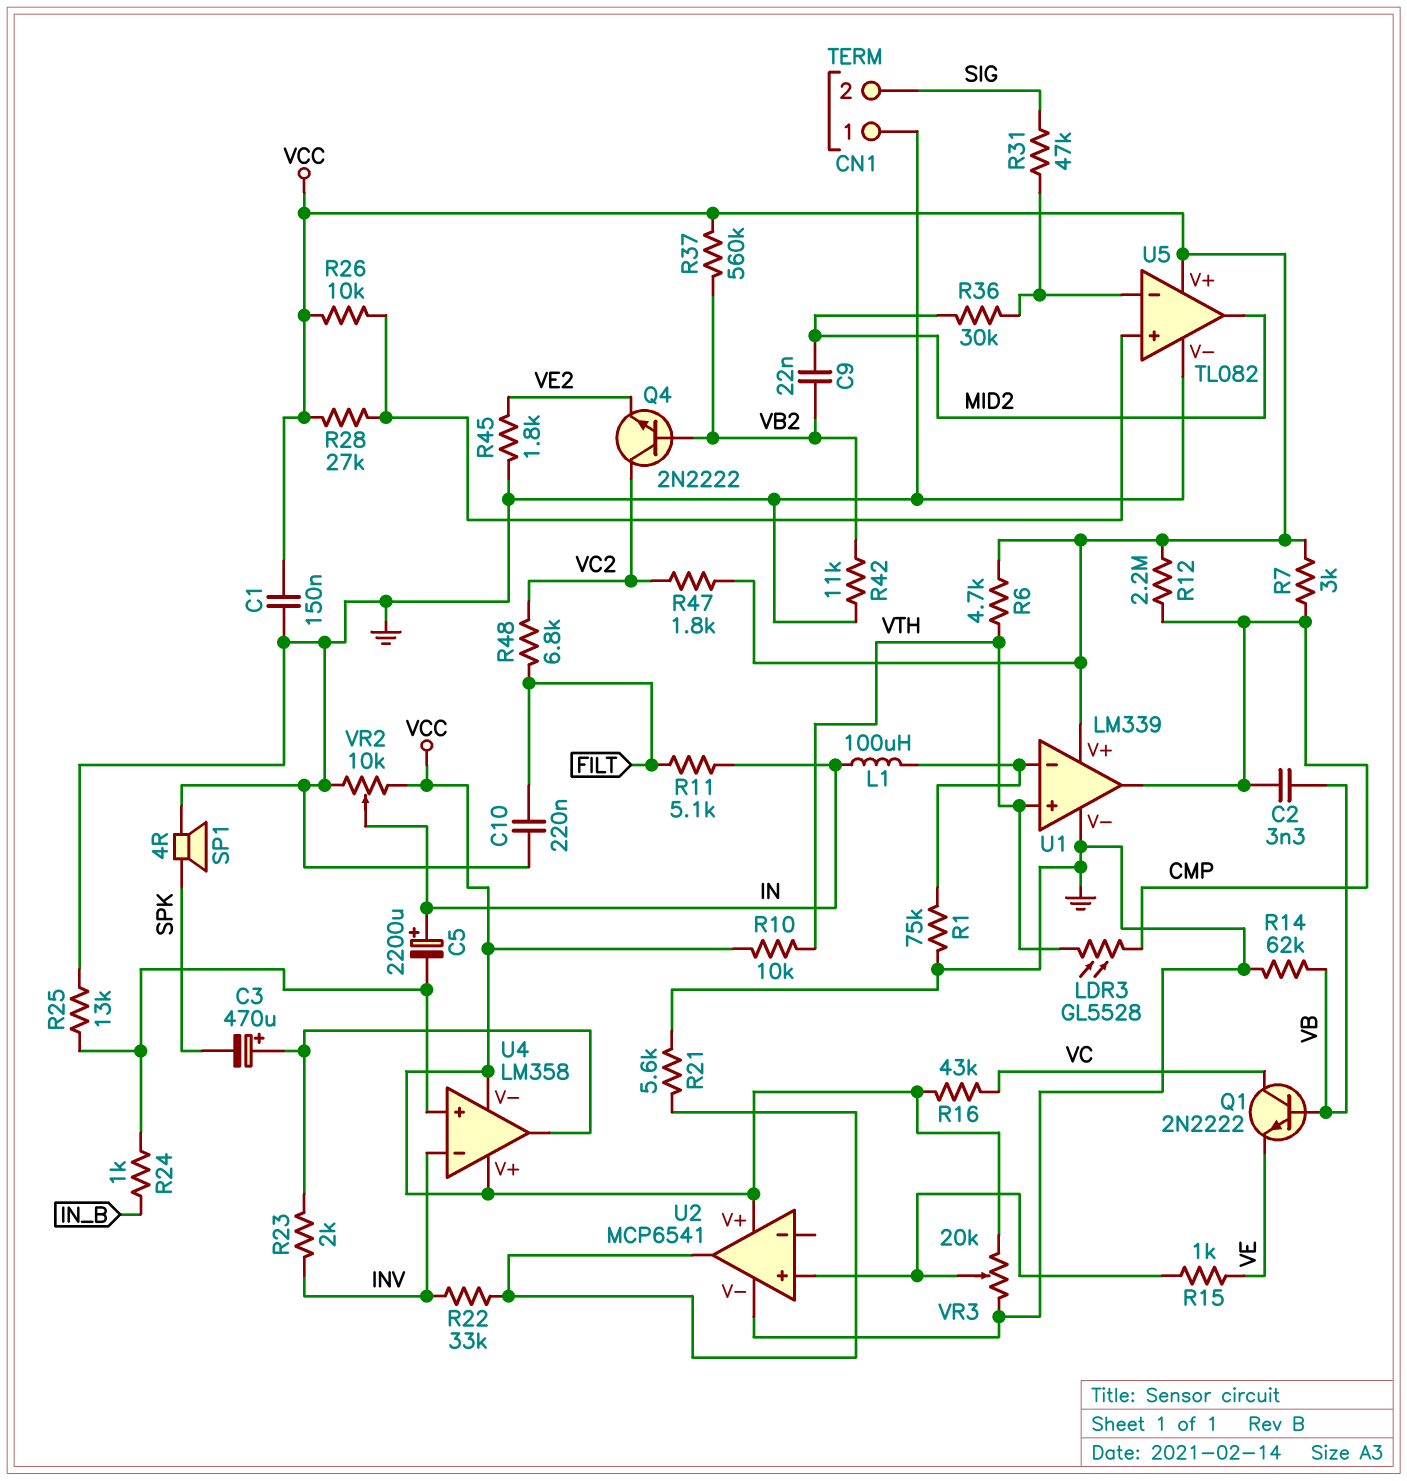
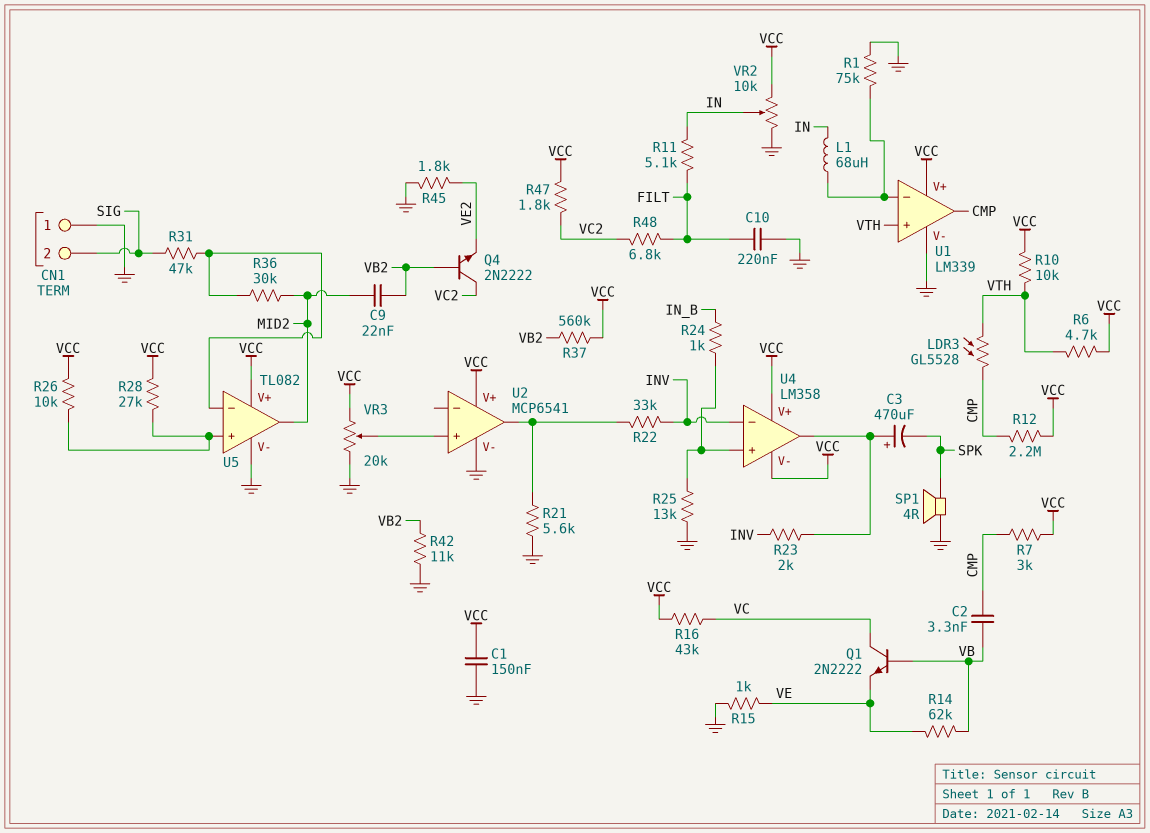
C5: 2200uF (plus IN, minus U4/in+) -> none
L1: 100uH (IN, U1/in-) -> 68uH (IN, U1/in-)
R14: 62k (GND, VB) -> 62k (VB, VE)
R15: 1k (U2/in+, VE) -> 1k (GND, VE)

